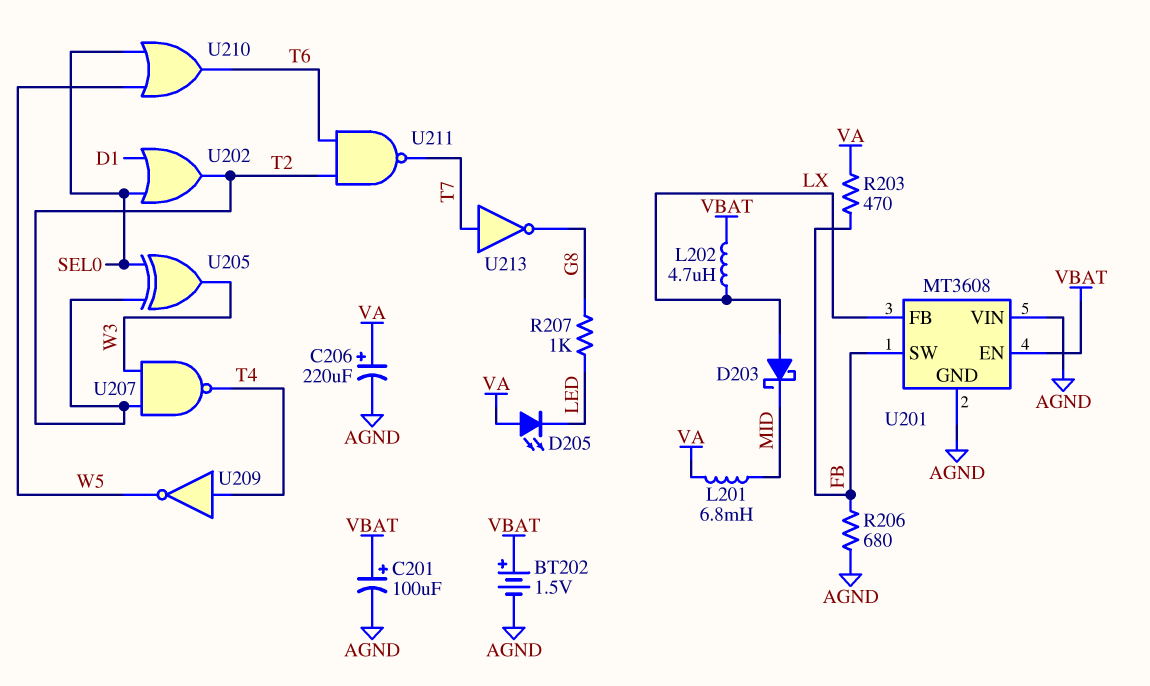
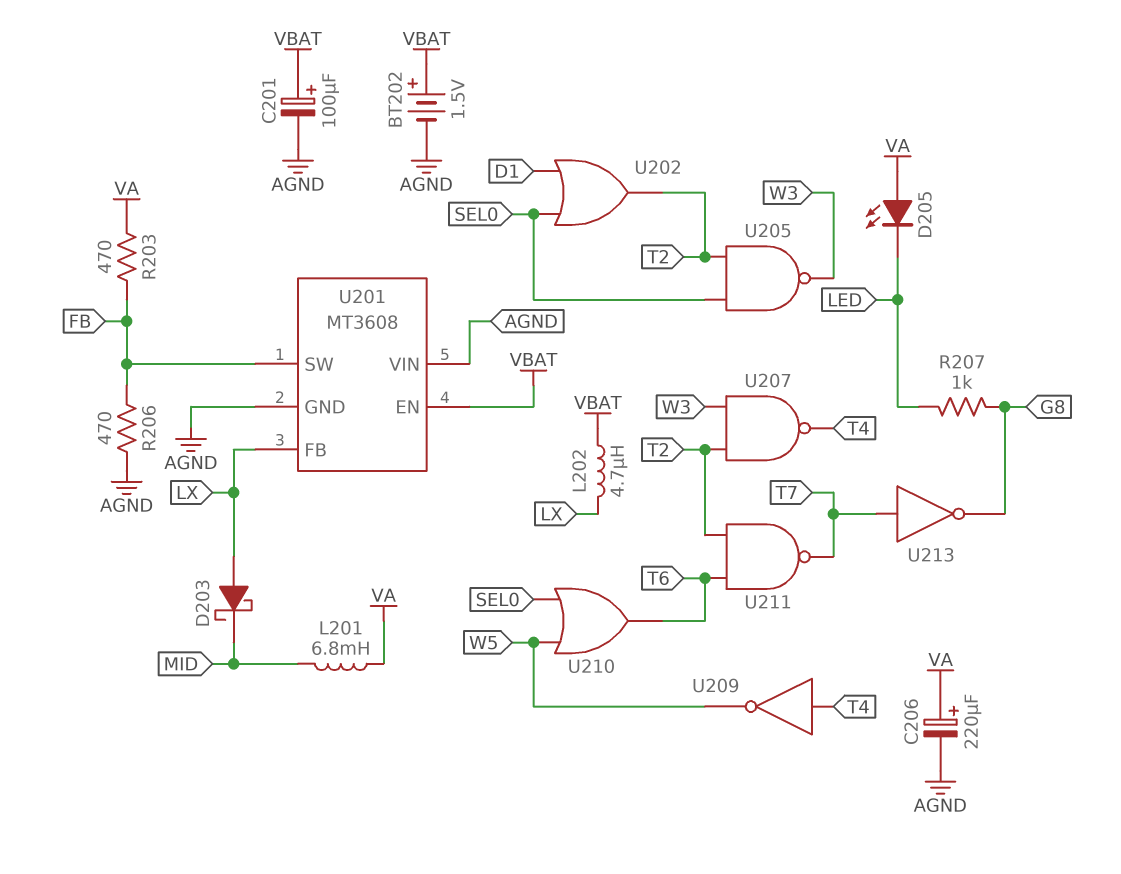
R206: 680 (AGND, FB) -> 470 (AGND, FB)
U205: XOR (in SEL0, in T2, out W3) -> NAND (in SEL0, in T2, out W3)

